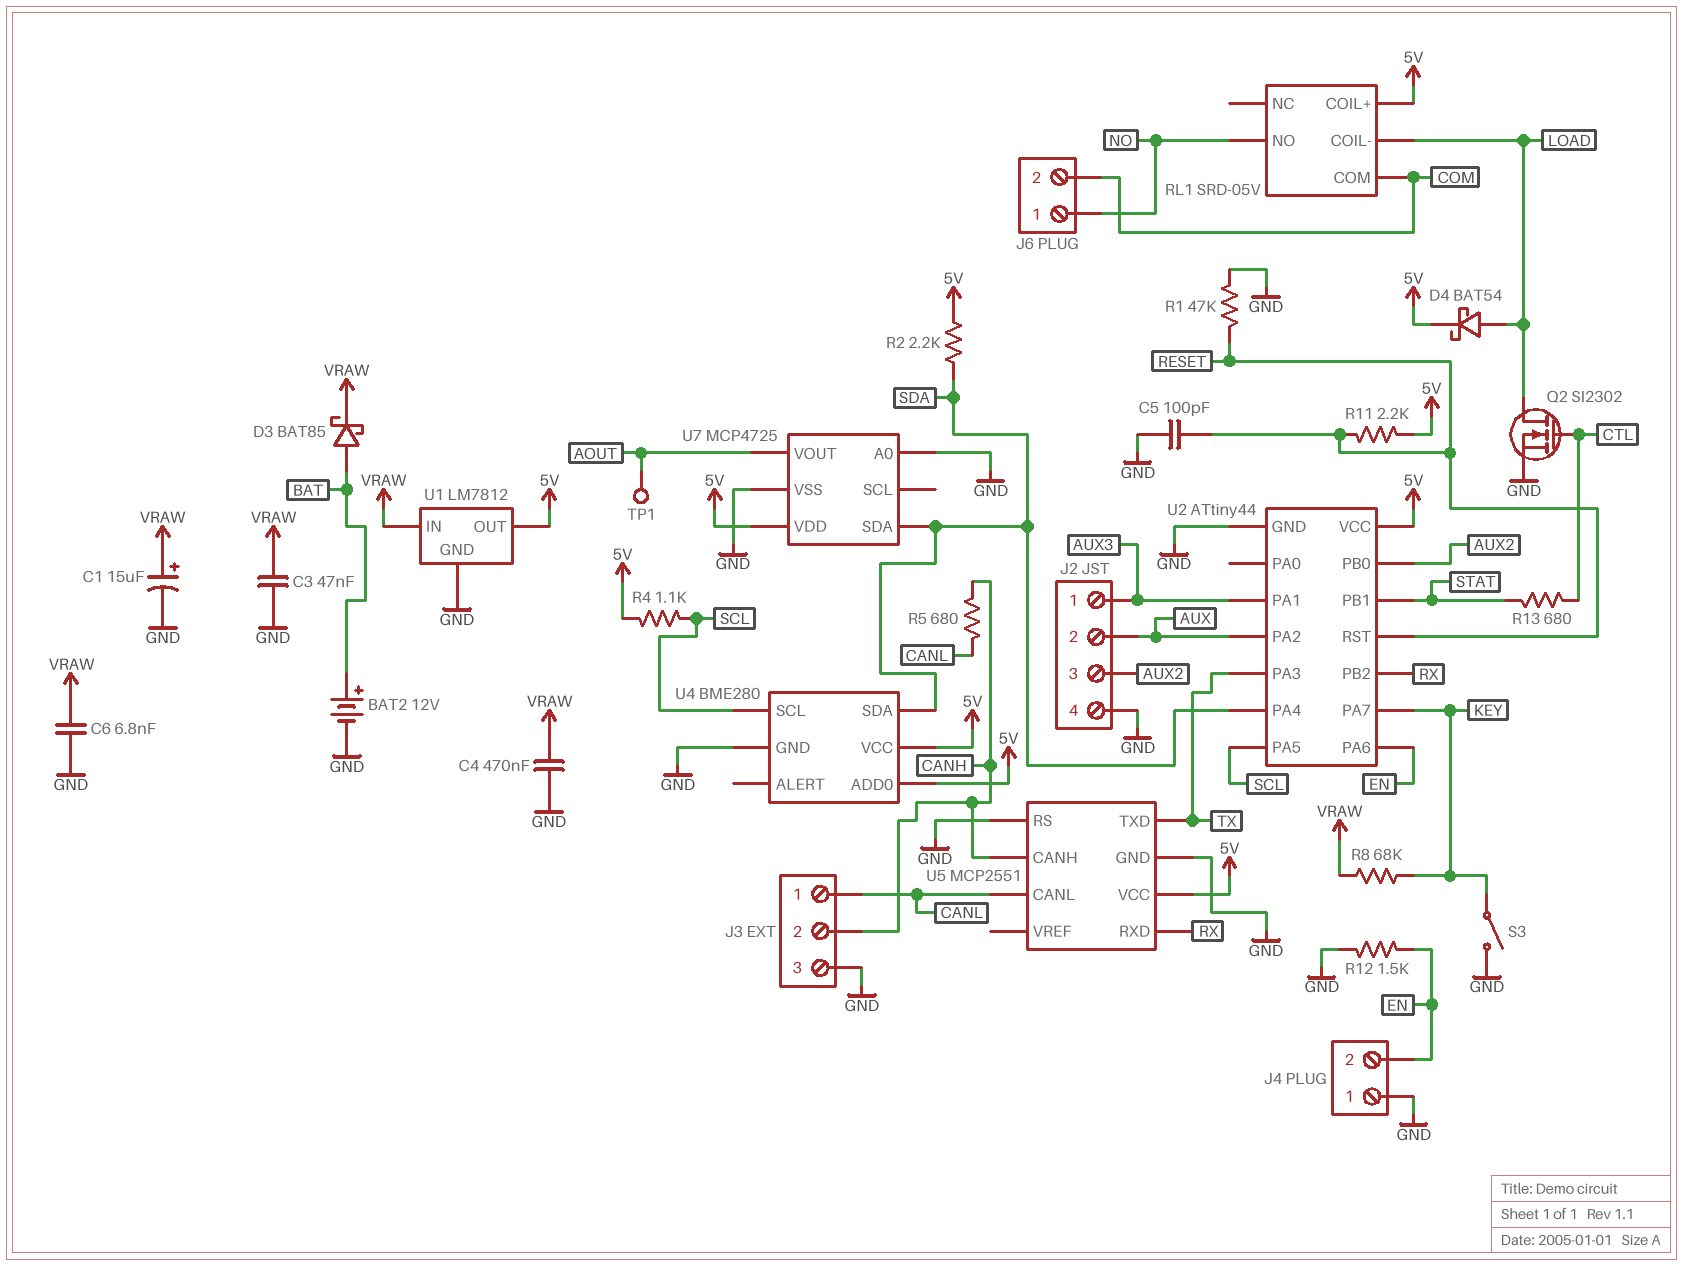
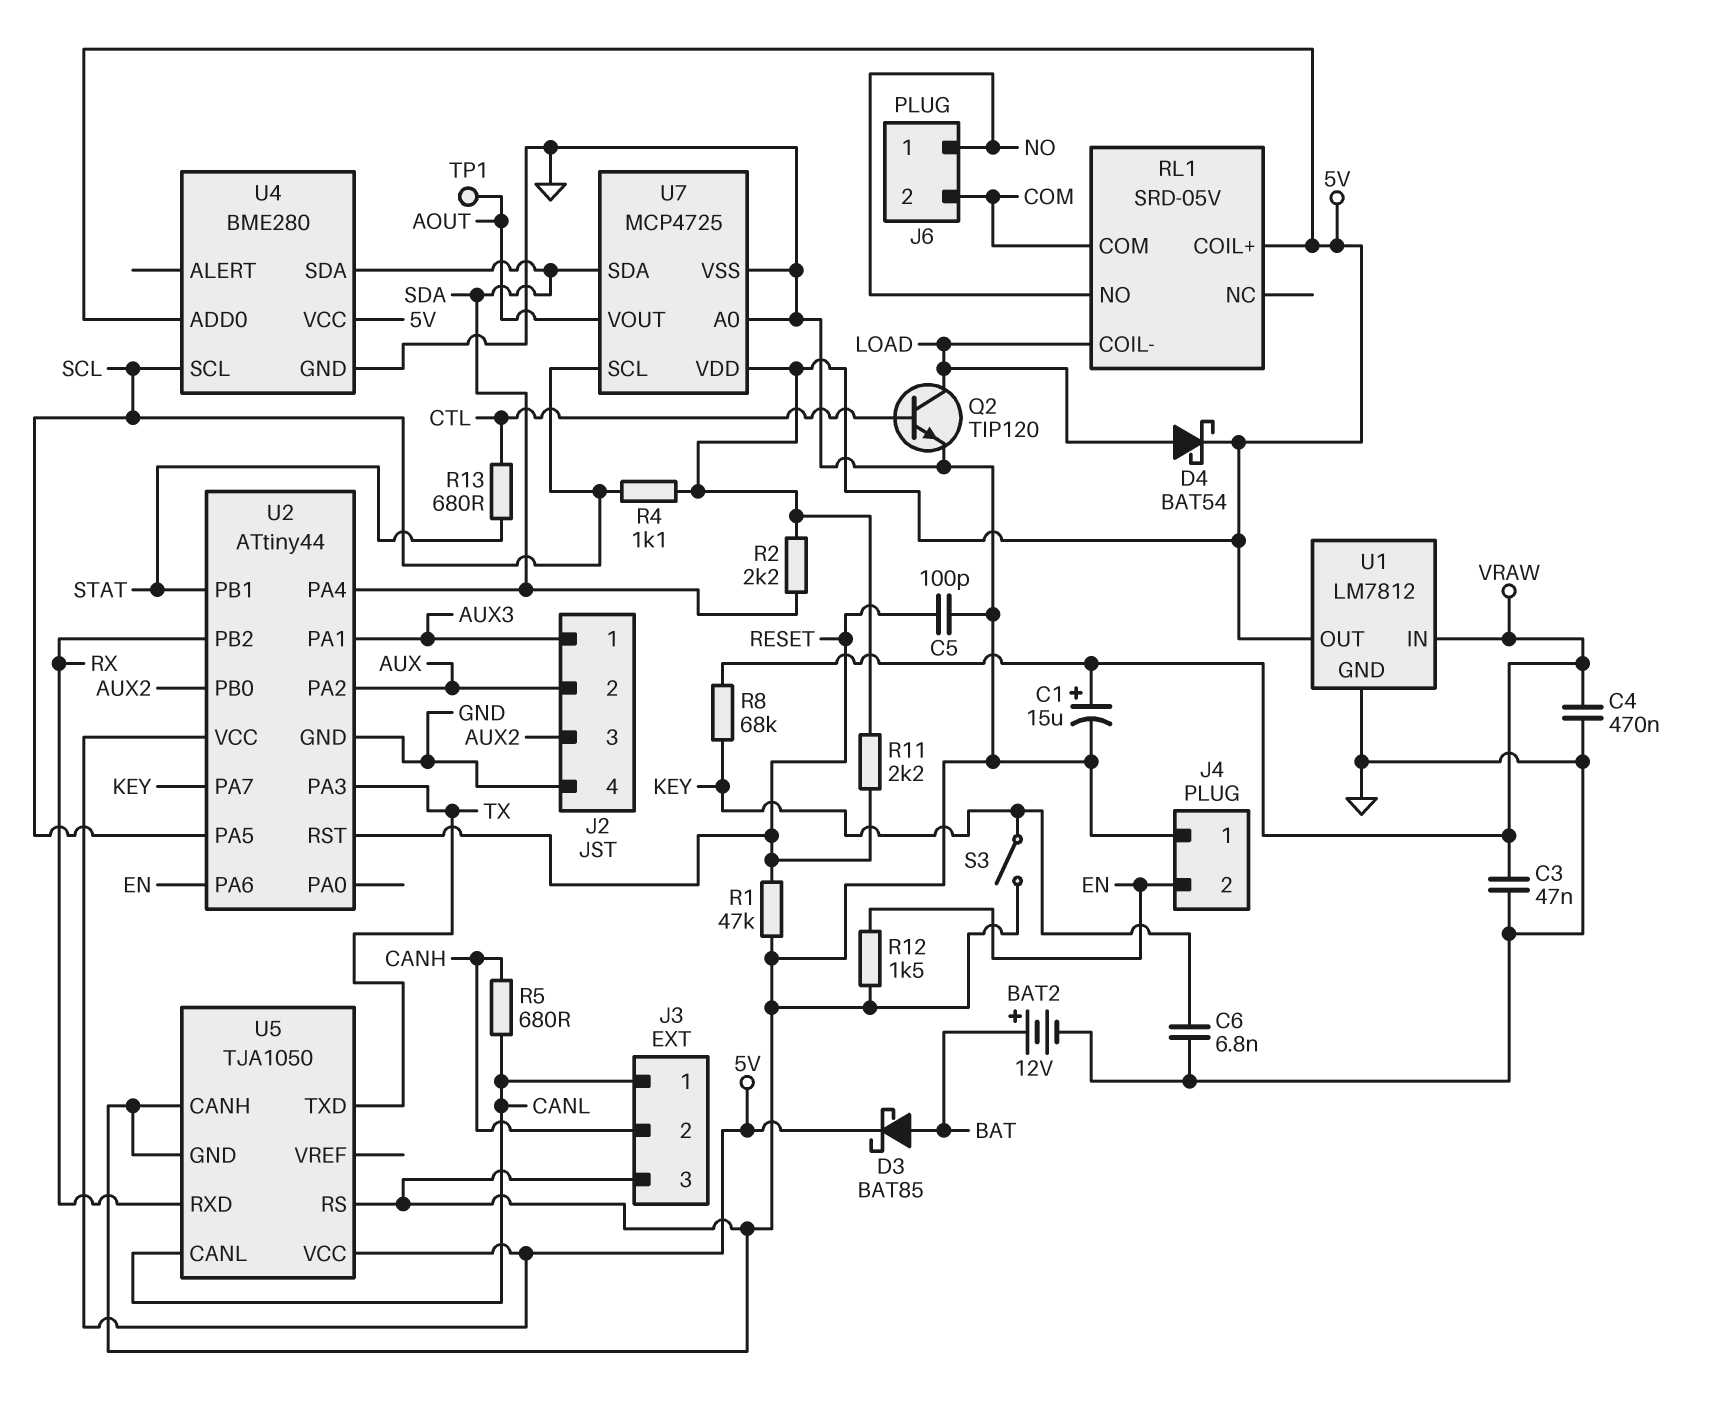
C6: 6.8nF (GND, VRAW) -> 6.8nF (GND, KEY)
D3: schottky BAT85 (A BAT, K VRAW) -> schottky BAT85 (A BAT, K 5V)
Q2: NMOS SI2302 (G CTL, D LOAD, S GND) -> NPN TIP120 (B CTL, C LOAD, E GND)
U5: MCP2551 -> TJA1050
U5 pin CANH: CANH -> GND
U7 pin SCL: none -> SCL

